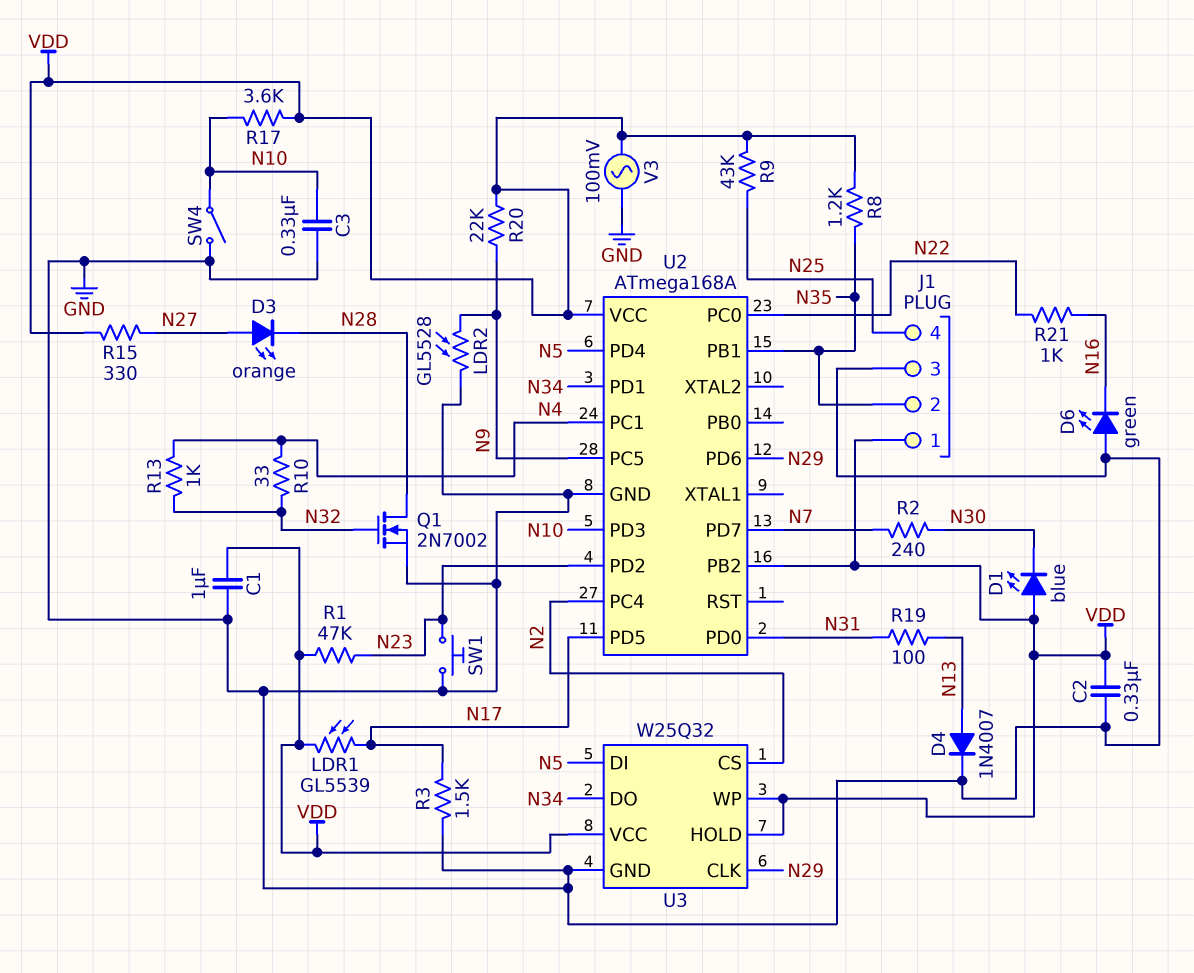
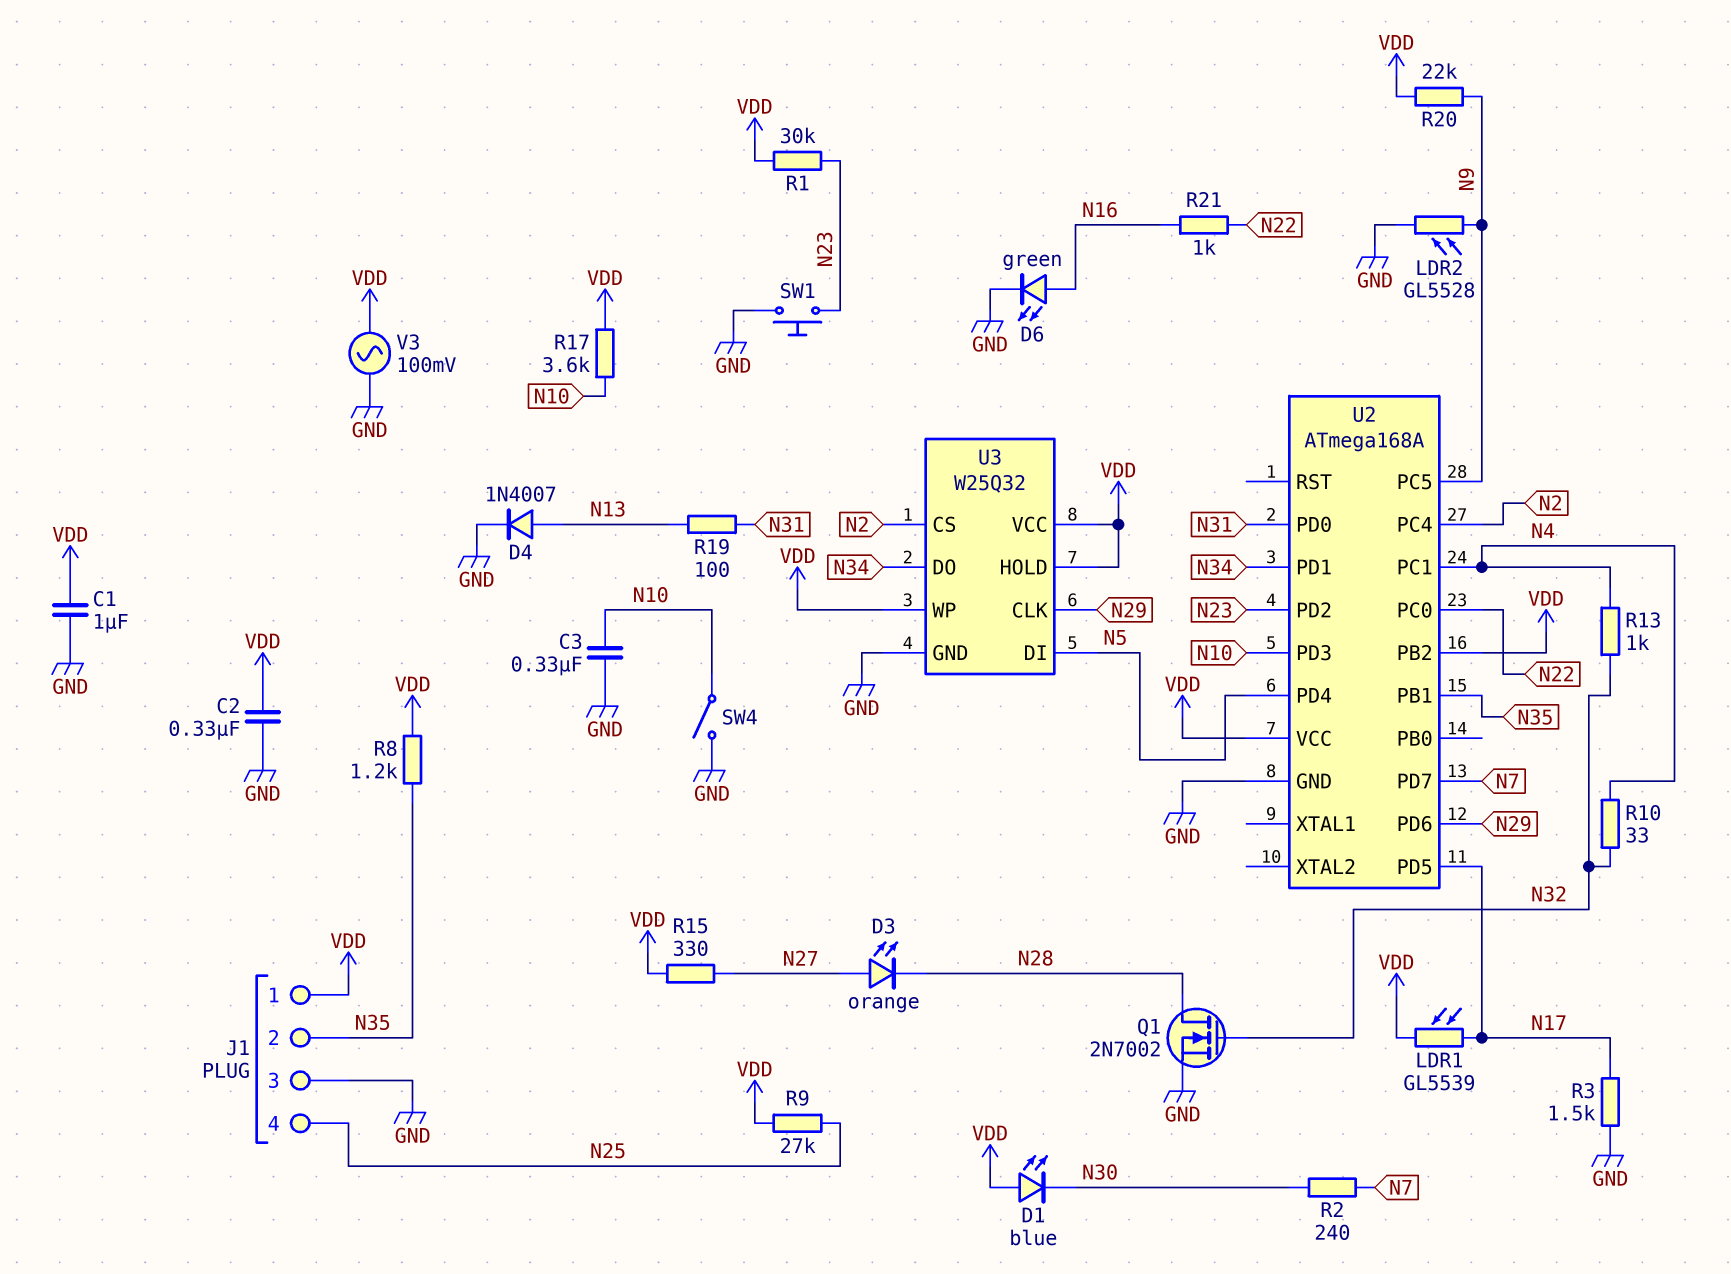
D6: LED green (A GND, K N16) -> LED green (A N16, K GND)
R1: 47k (N23, VDD) -> 30k (N23, VDD)
R9: 43k (N25, VDD) -> 27k (N25, VDD)

